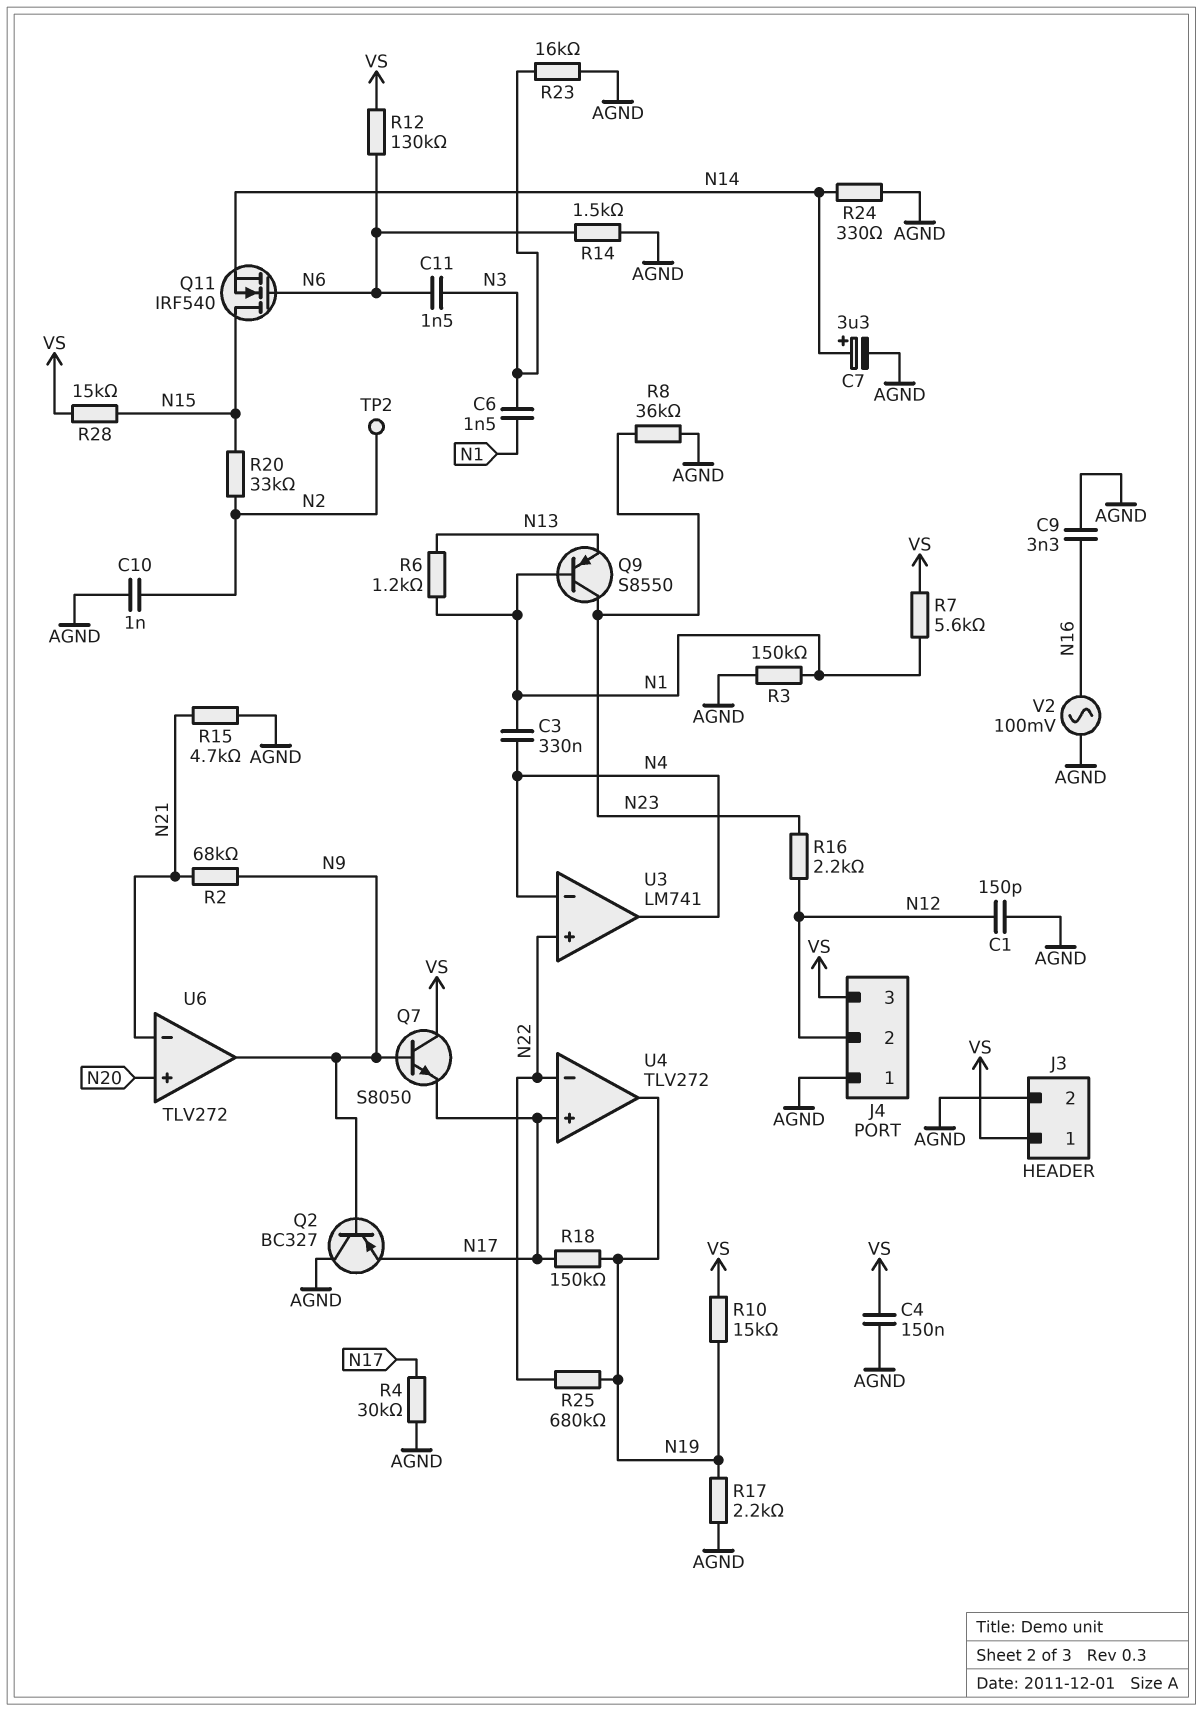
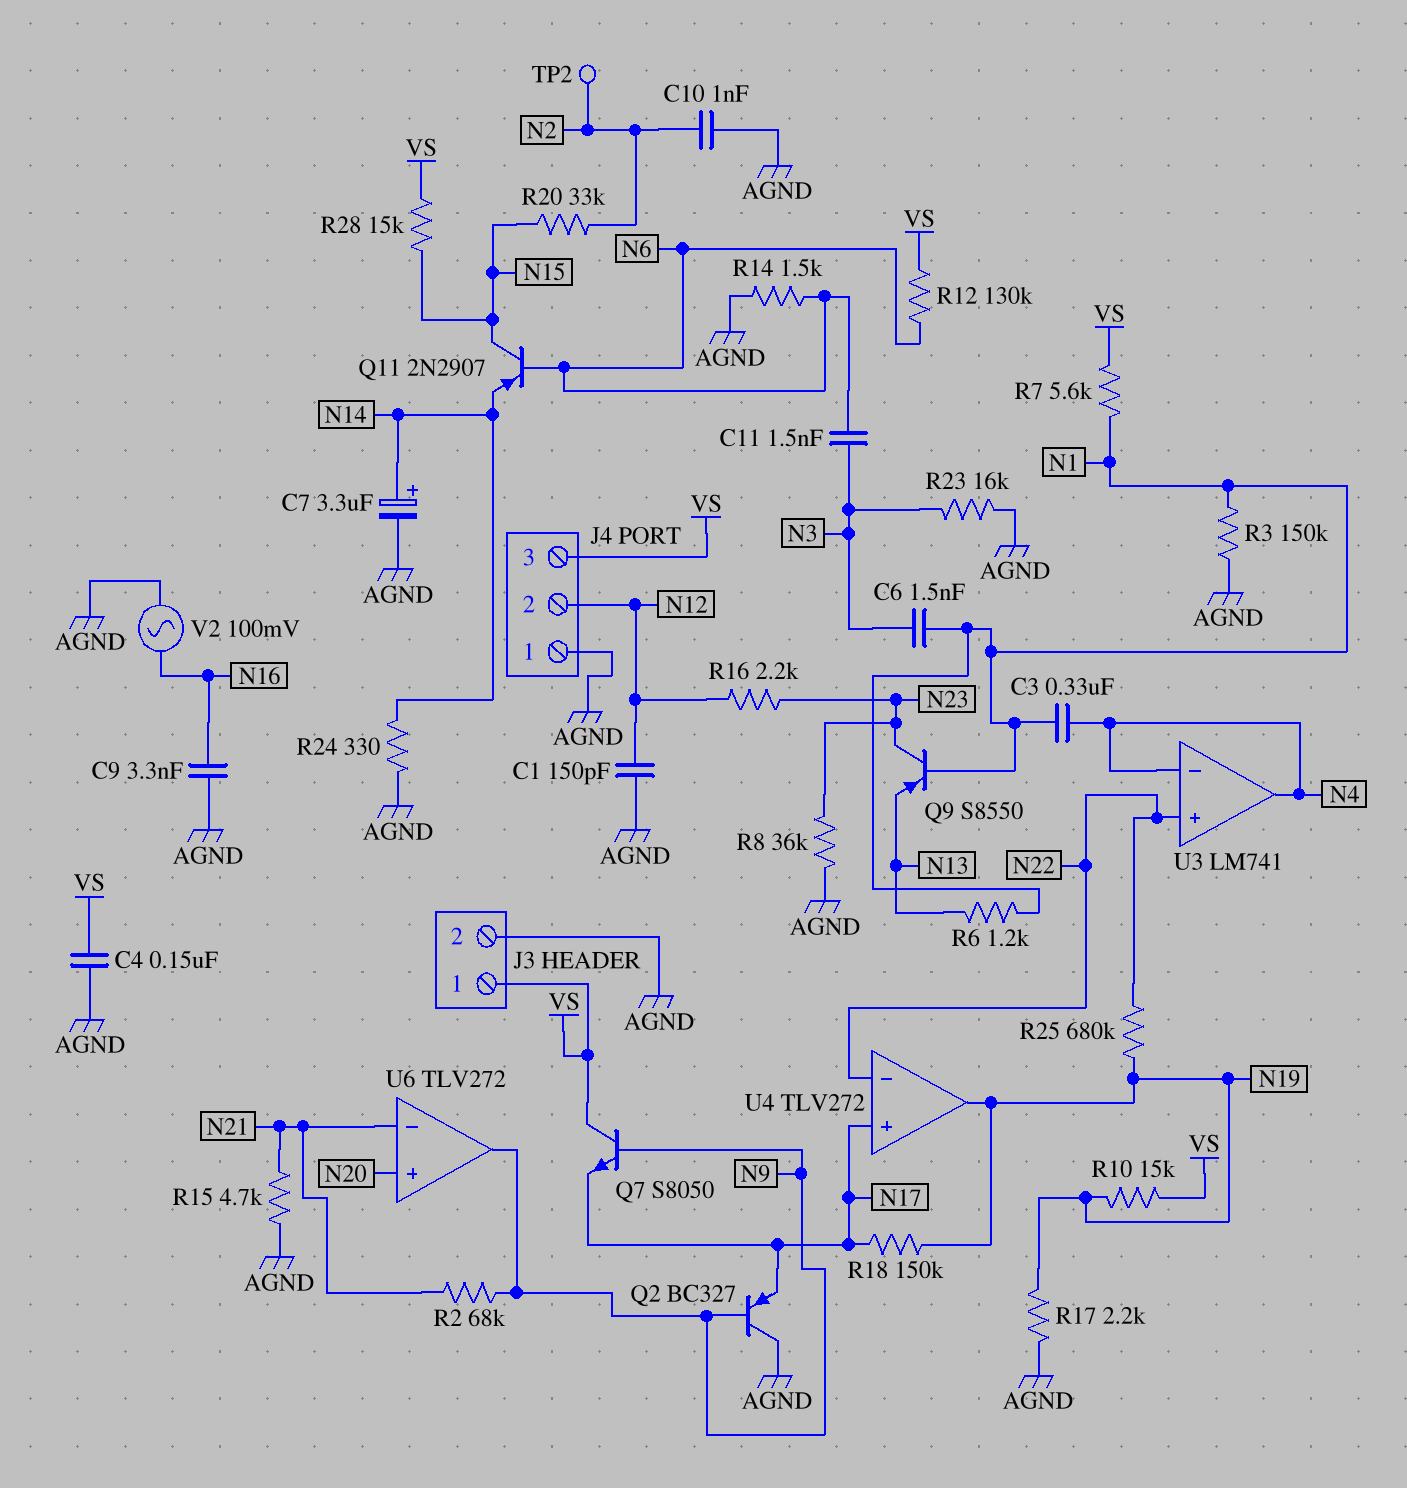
Q11: NMOS IRF540 (G N6, D N15, S N14) -> PNP 2N2907 (B N6, C N15, E N14)
R4: 30k (AGND, N17) -> none

